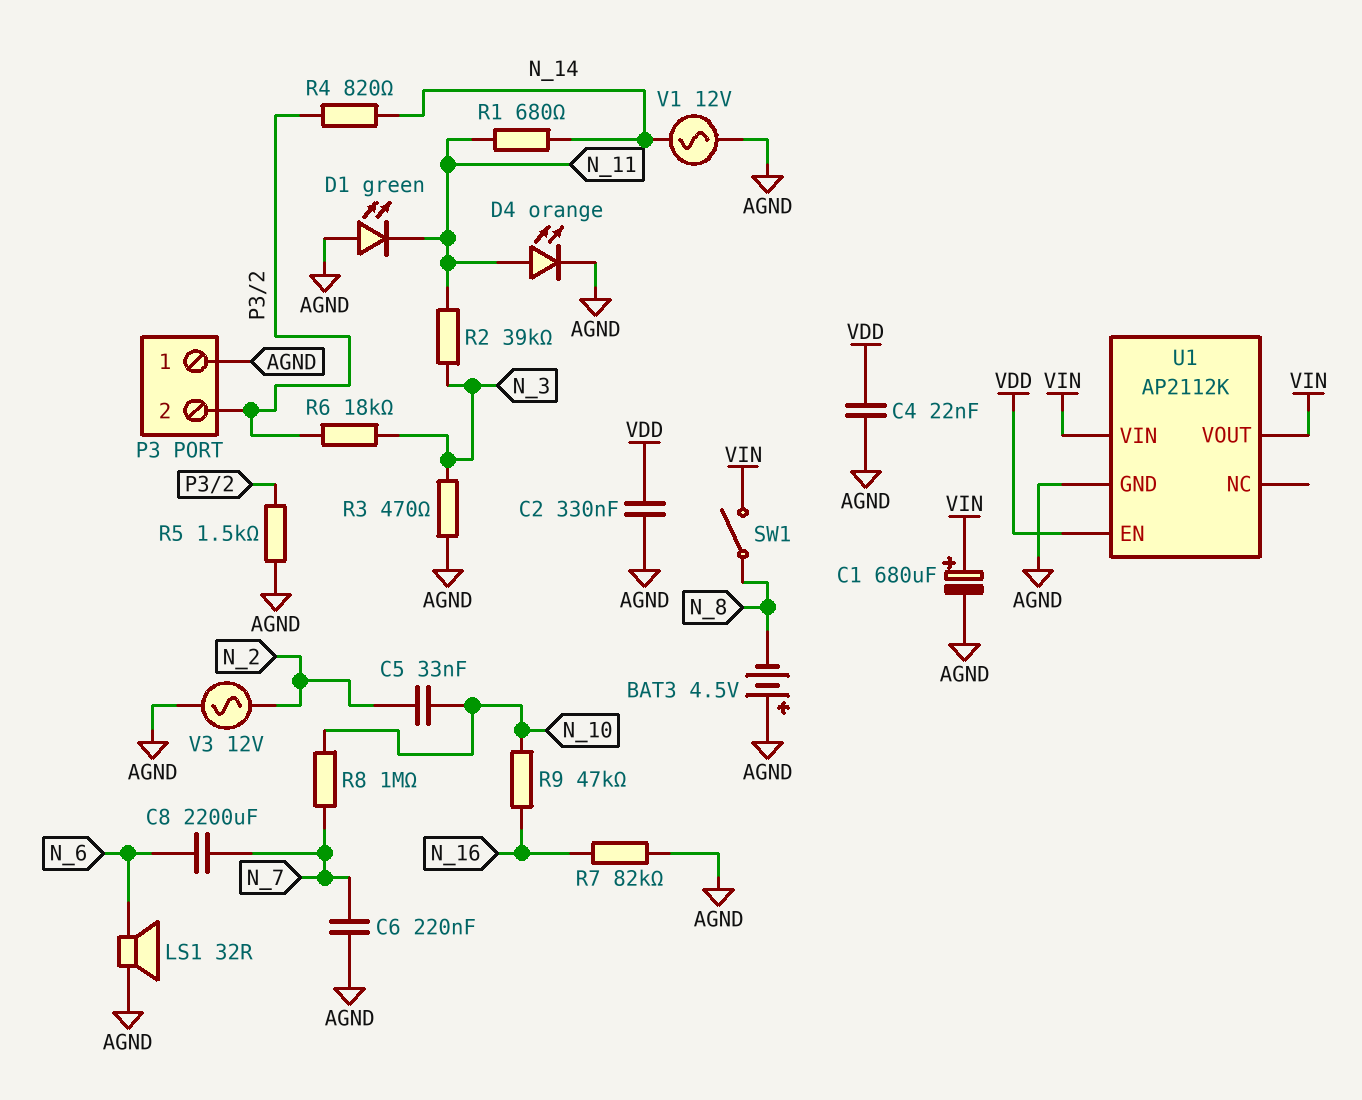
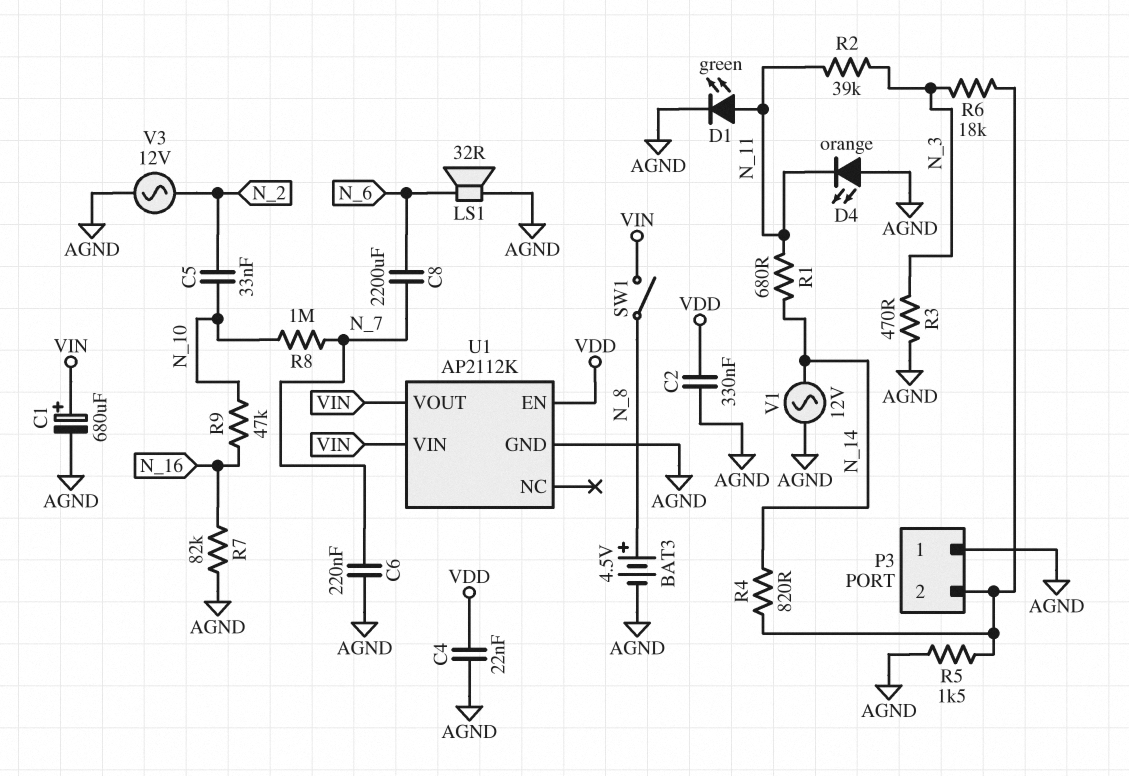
BAT3: 4.5V (plus AGND, minus N_8) -> 4.5V (plus N_8, minus AGND)
D1: LED green (A AGND, K N_11) -> LED green (A N_11, K AGND)
D4: LED orange (A N_11, K AGND) -> LED orange (A AGND, K N_11)

